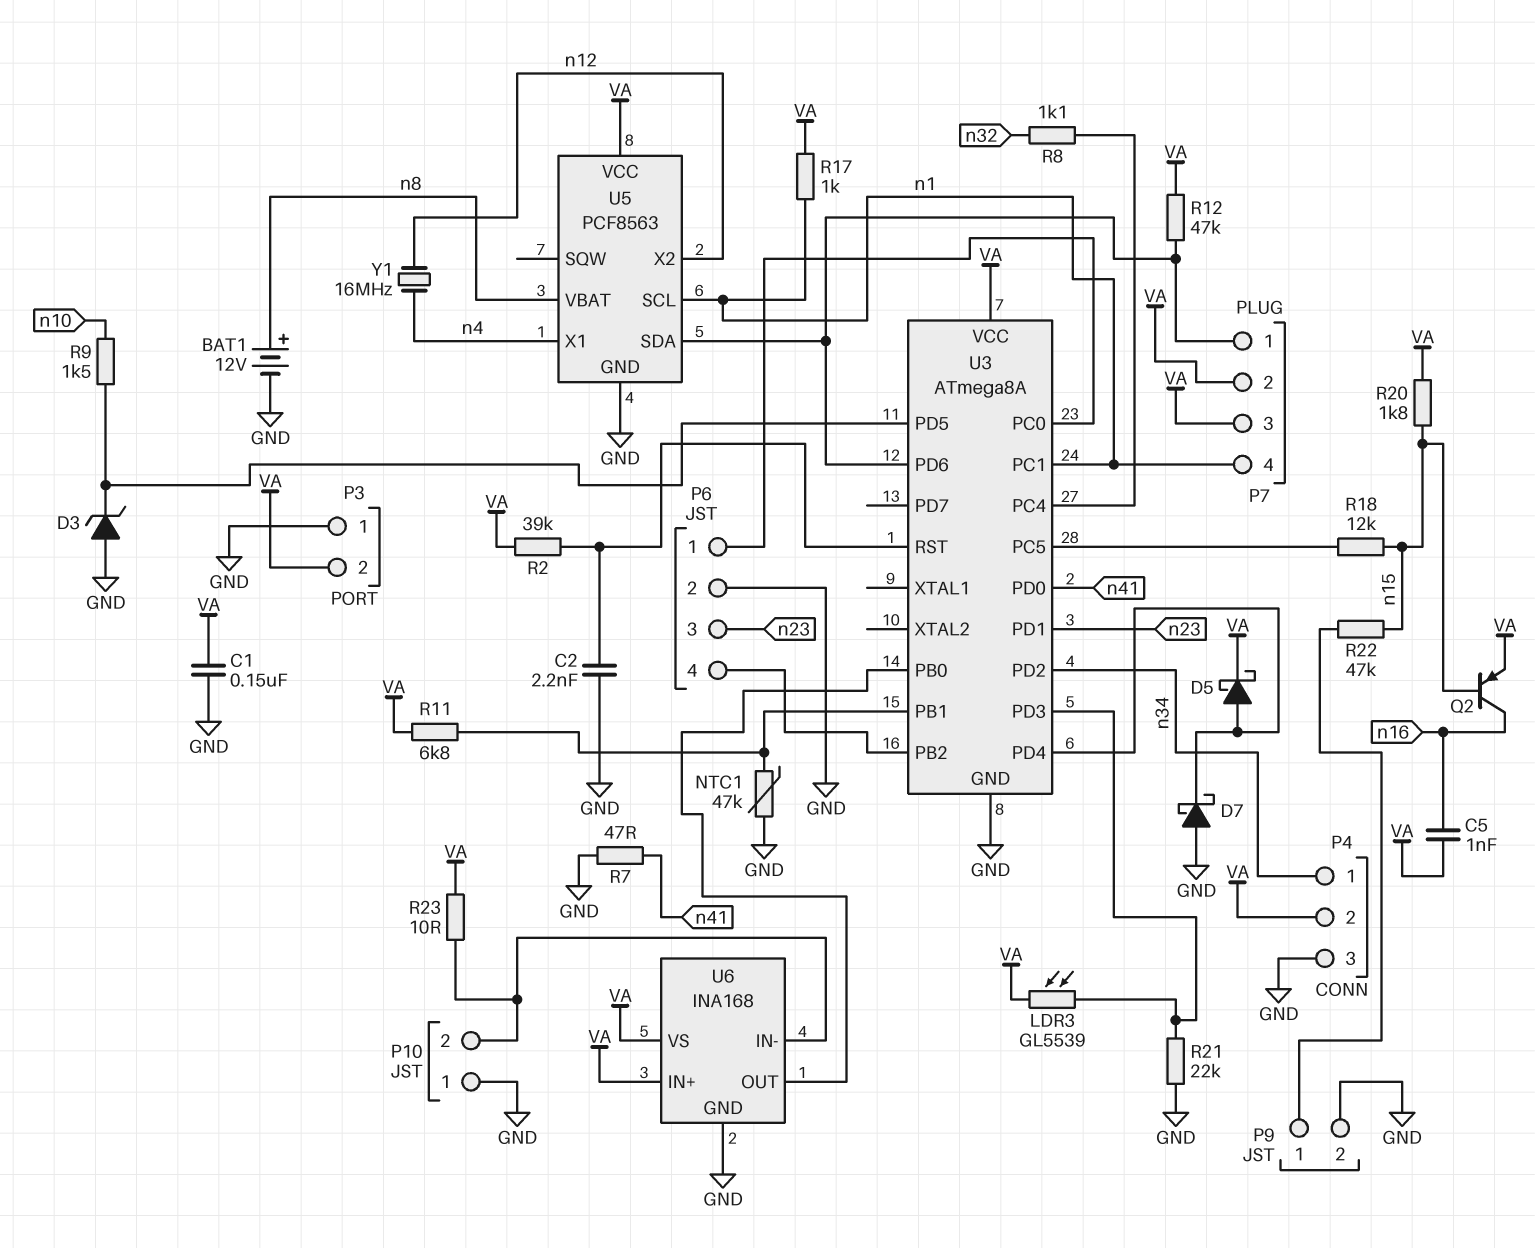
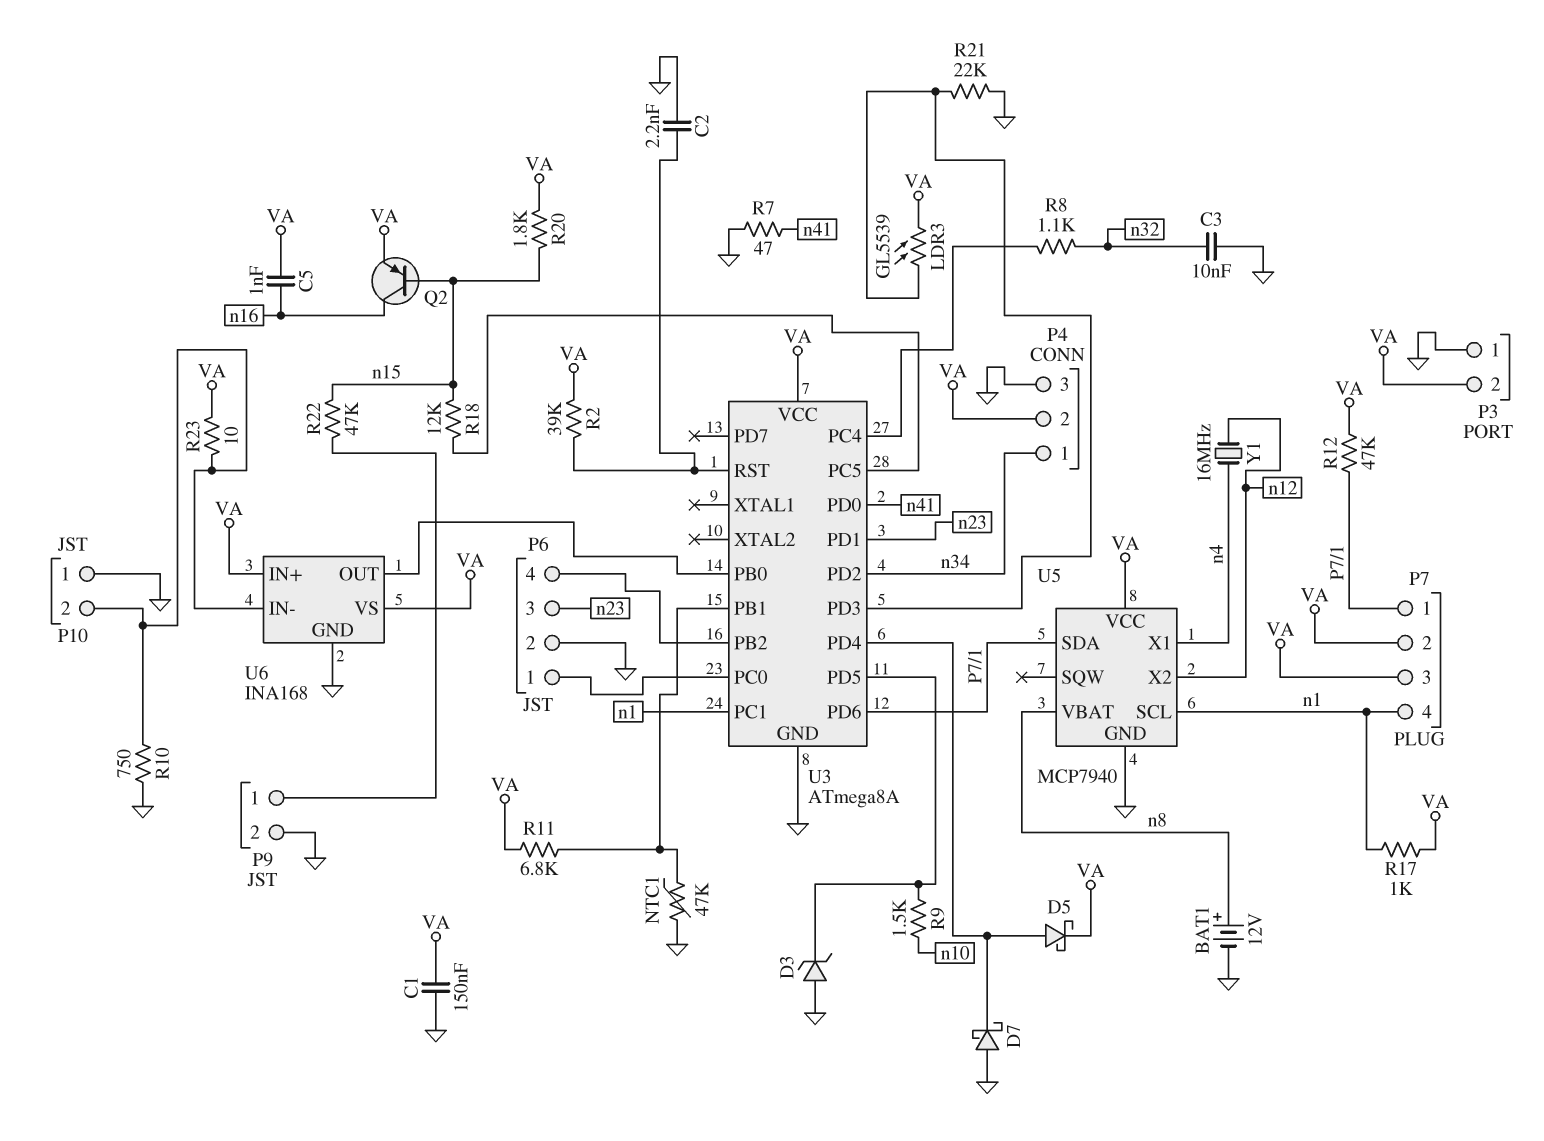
C3: none -> 10nF (GND, n32)
R10: none -> 750 (GND, P10/2)
U5: PCF8563 -> MCP7940

